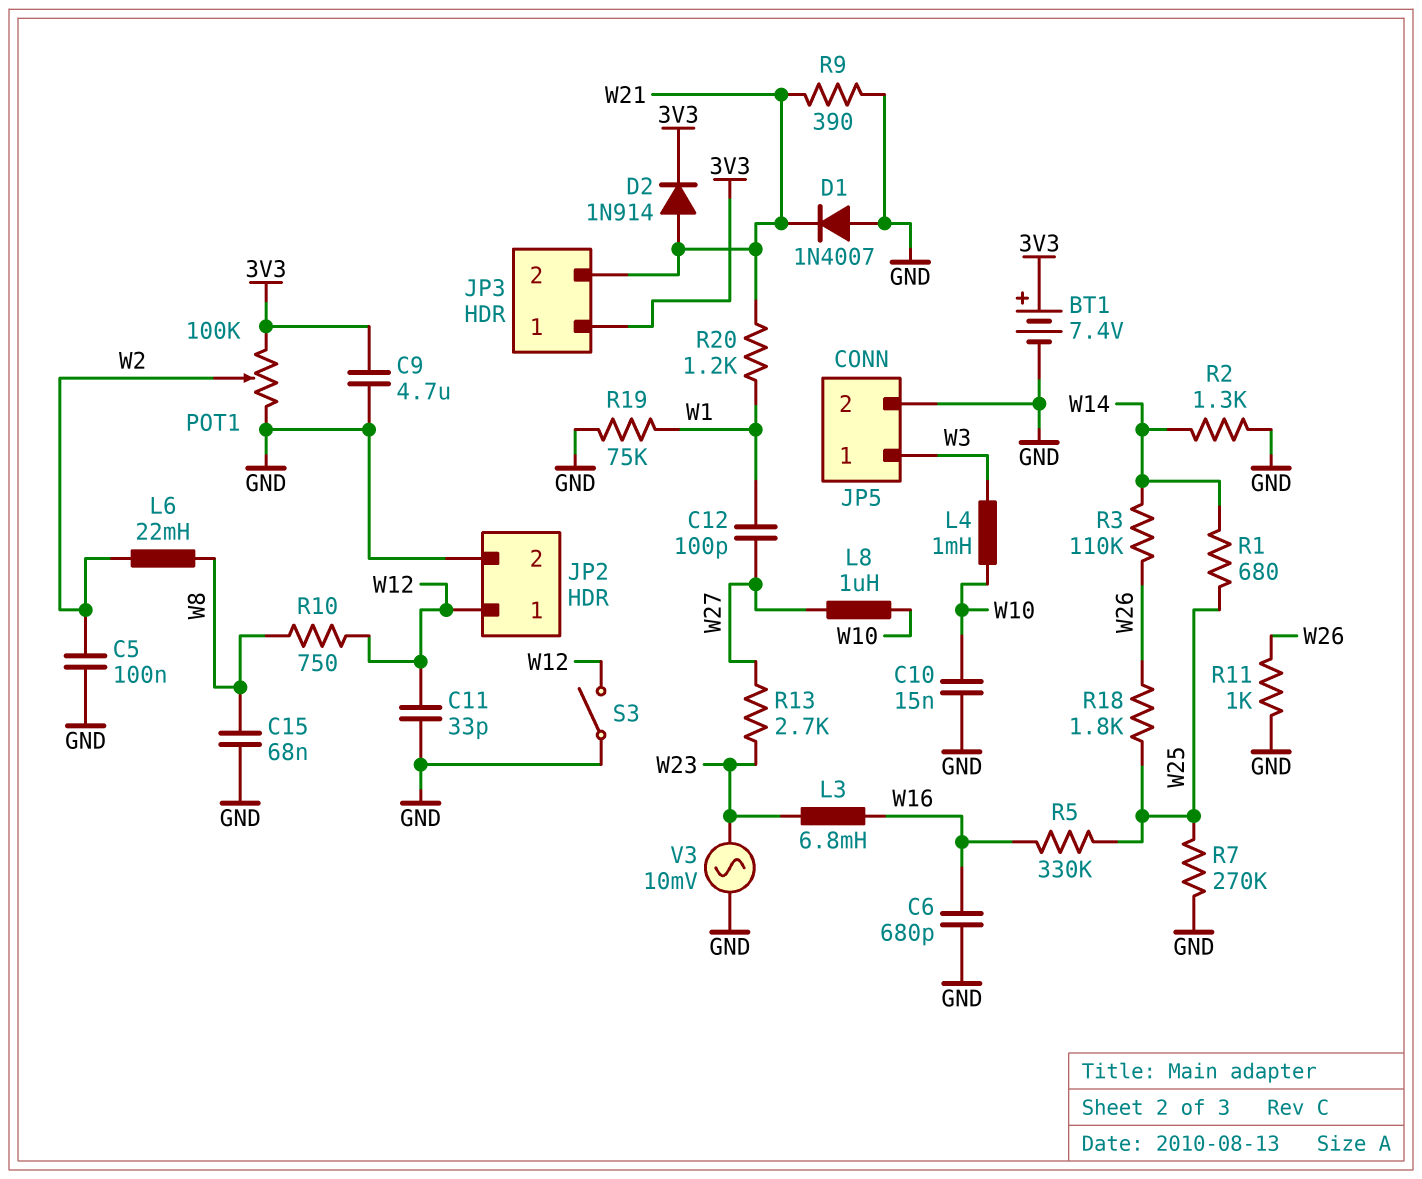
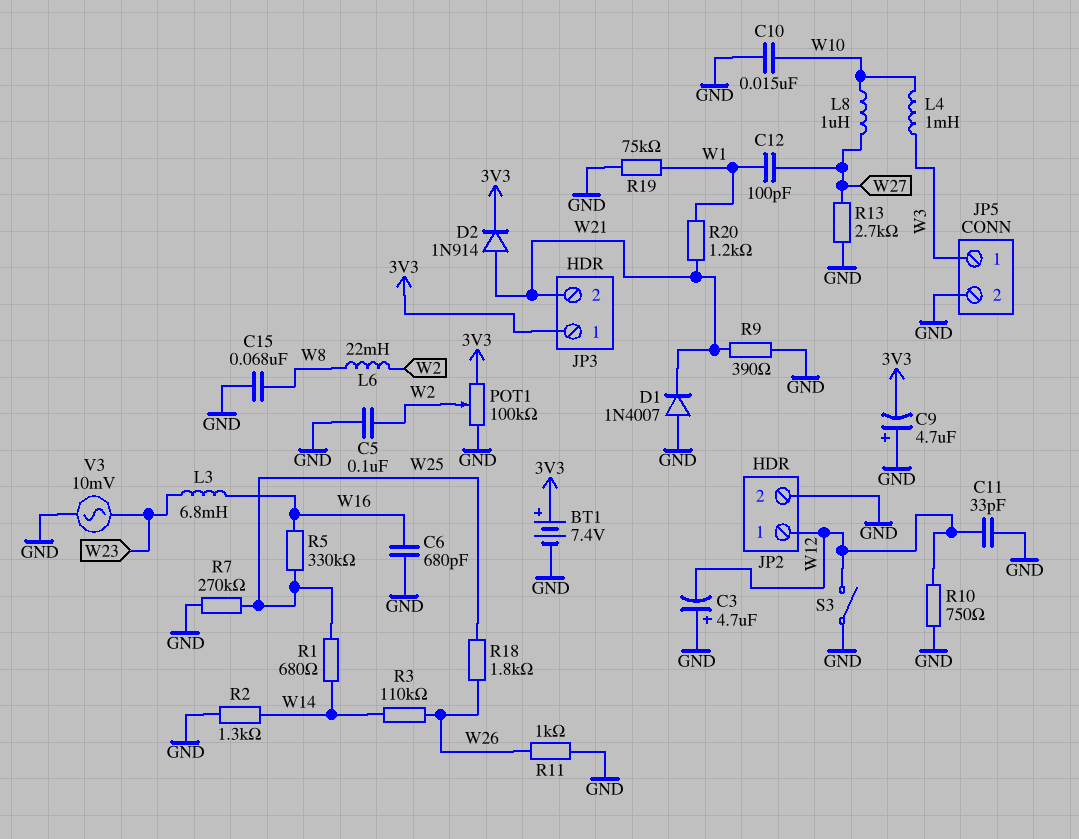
C3: none -> 4.7uF (plus GND, minus W12)
C9: 4.7uF (3V3, GND) -> 4.7uF (plus GND, minus 3V3)
R10: 750 (W8, W12) -> 750 (GND, W12)
R13: 2.7k (W23, W27) -> 2.7k (GND, W27)

